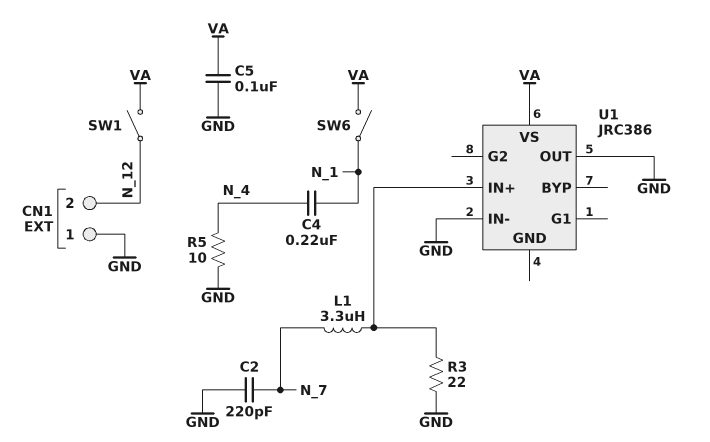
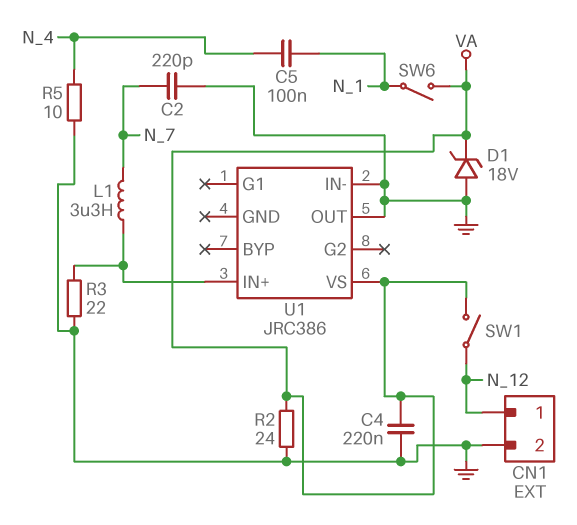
C4: 220nF (N_1, N_4) -> 220nF (GND, VA)
C5: 100nF (GND, VA) -> 100nF (N_1, N_4)
CN1 pin 1: GND -> N_12
CN1 pin 2: N_12 -> GND
D1: none -> zener 18V (A GND, K VA)
R2: none -> 24 (GND, VA)

